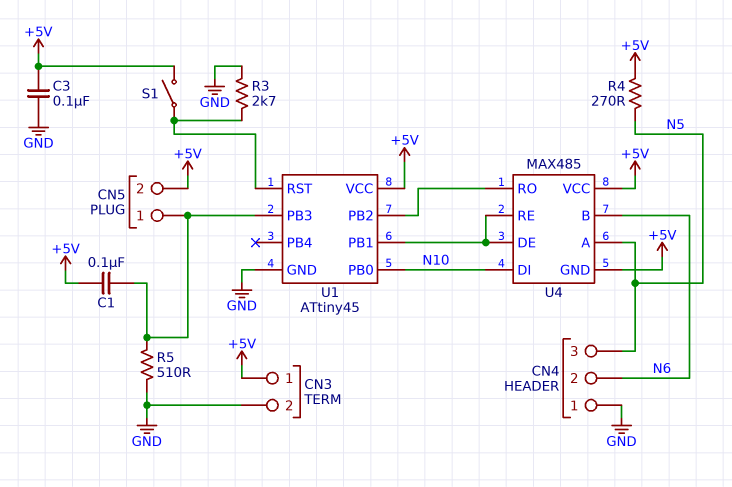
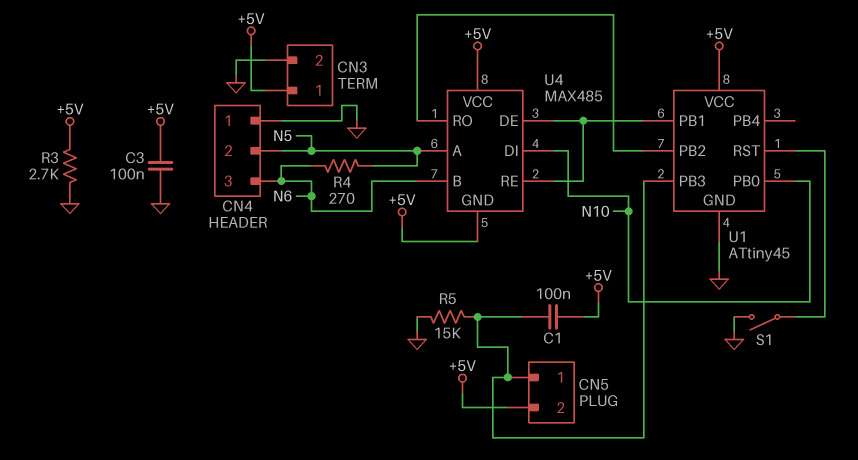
CN4 pin 2: N6 -> N5
CN4 pin 3: N5 -> N6
R3: 2.7k (GND, U1/RST) -> 2.7k (+5V, GND)
R4: 270 (+5V, N5) -> 270 (N5, N6)
R5: 510 (CN5/1, GND) -> 15k (CN5/1, GND)
S1: switch (+5V, U1/RST) -> switch (GND, U1/RST)

